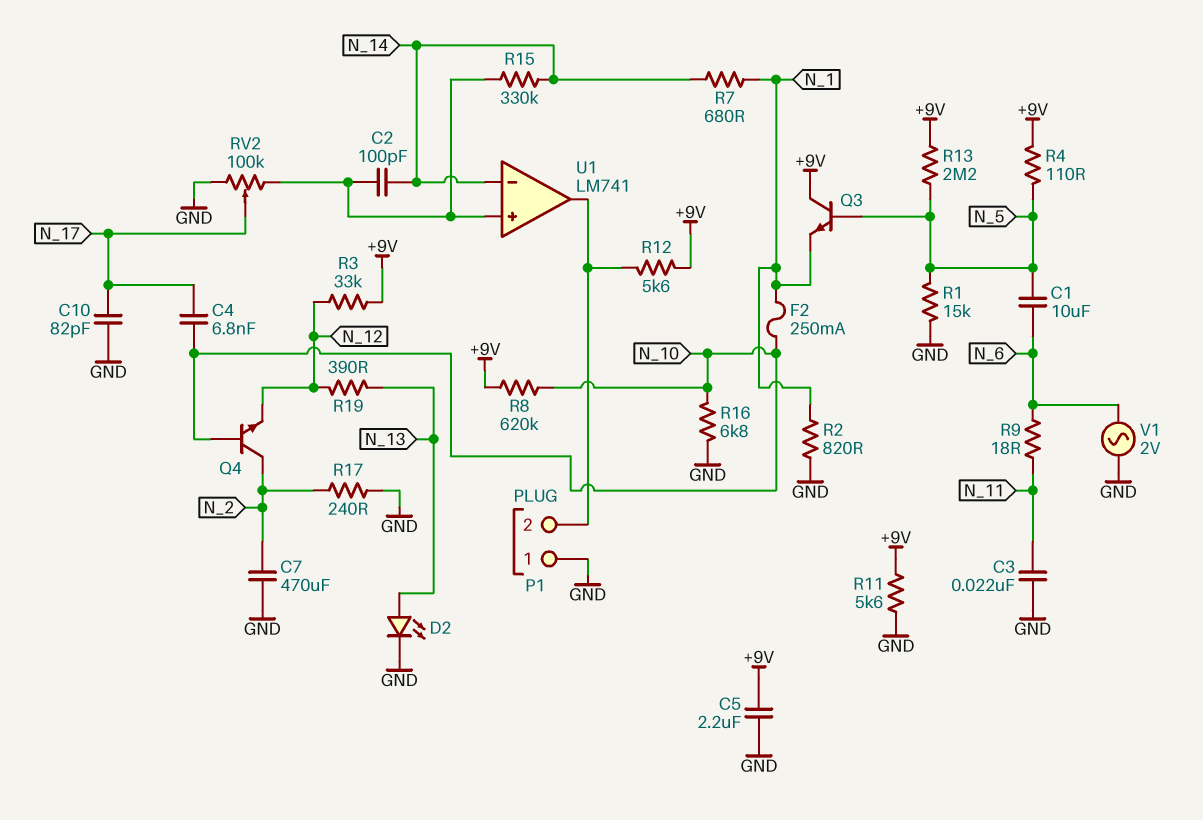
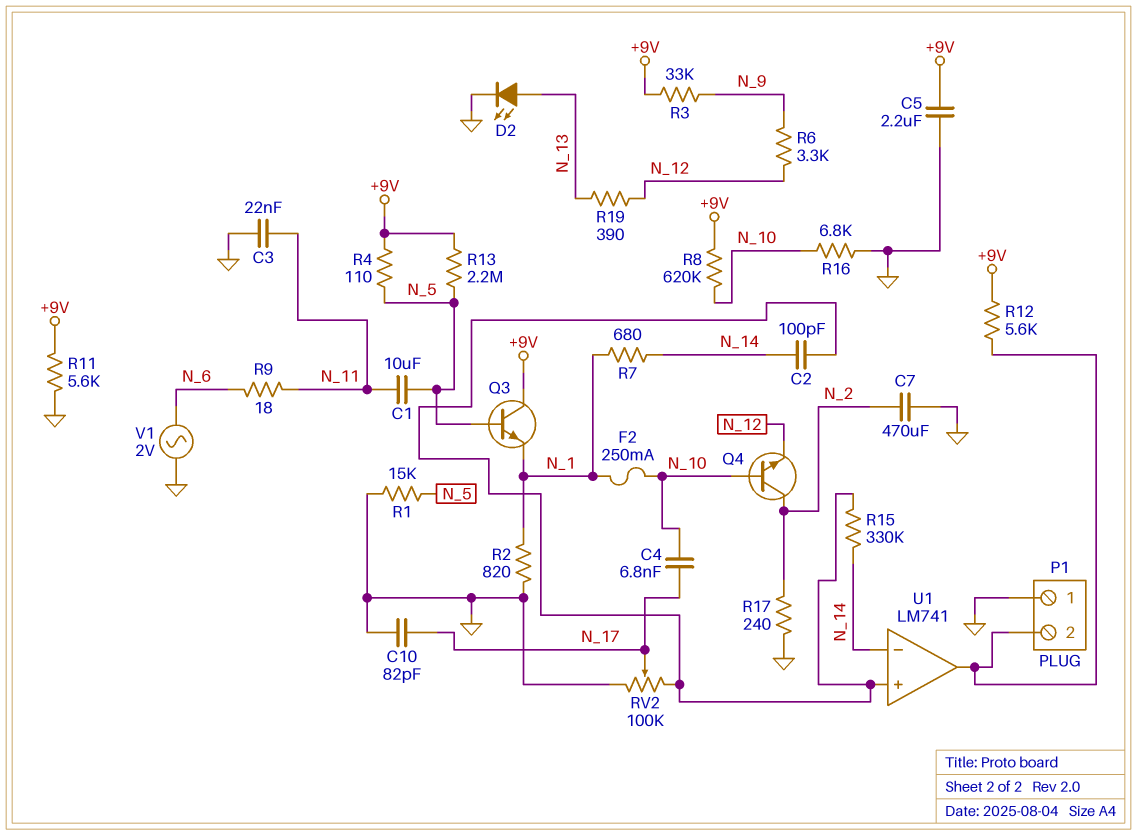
C1: 10uF (N_5, N_6) -> 10uF (N_5, N_11)
R3: 33k (+9V, N_12) -> 33k (+9V, N_9)
R6: none -> 3.3k (N_9, N_12)

